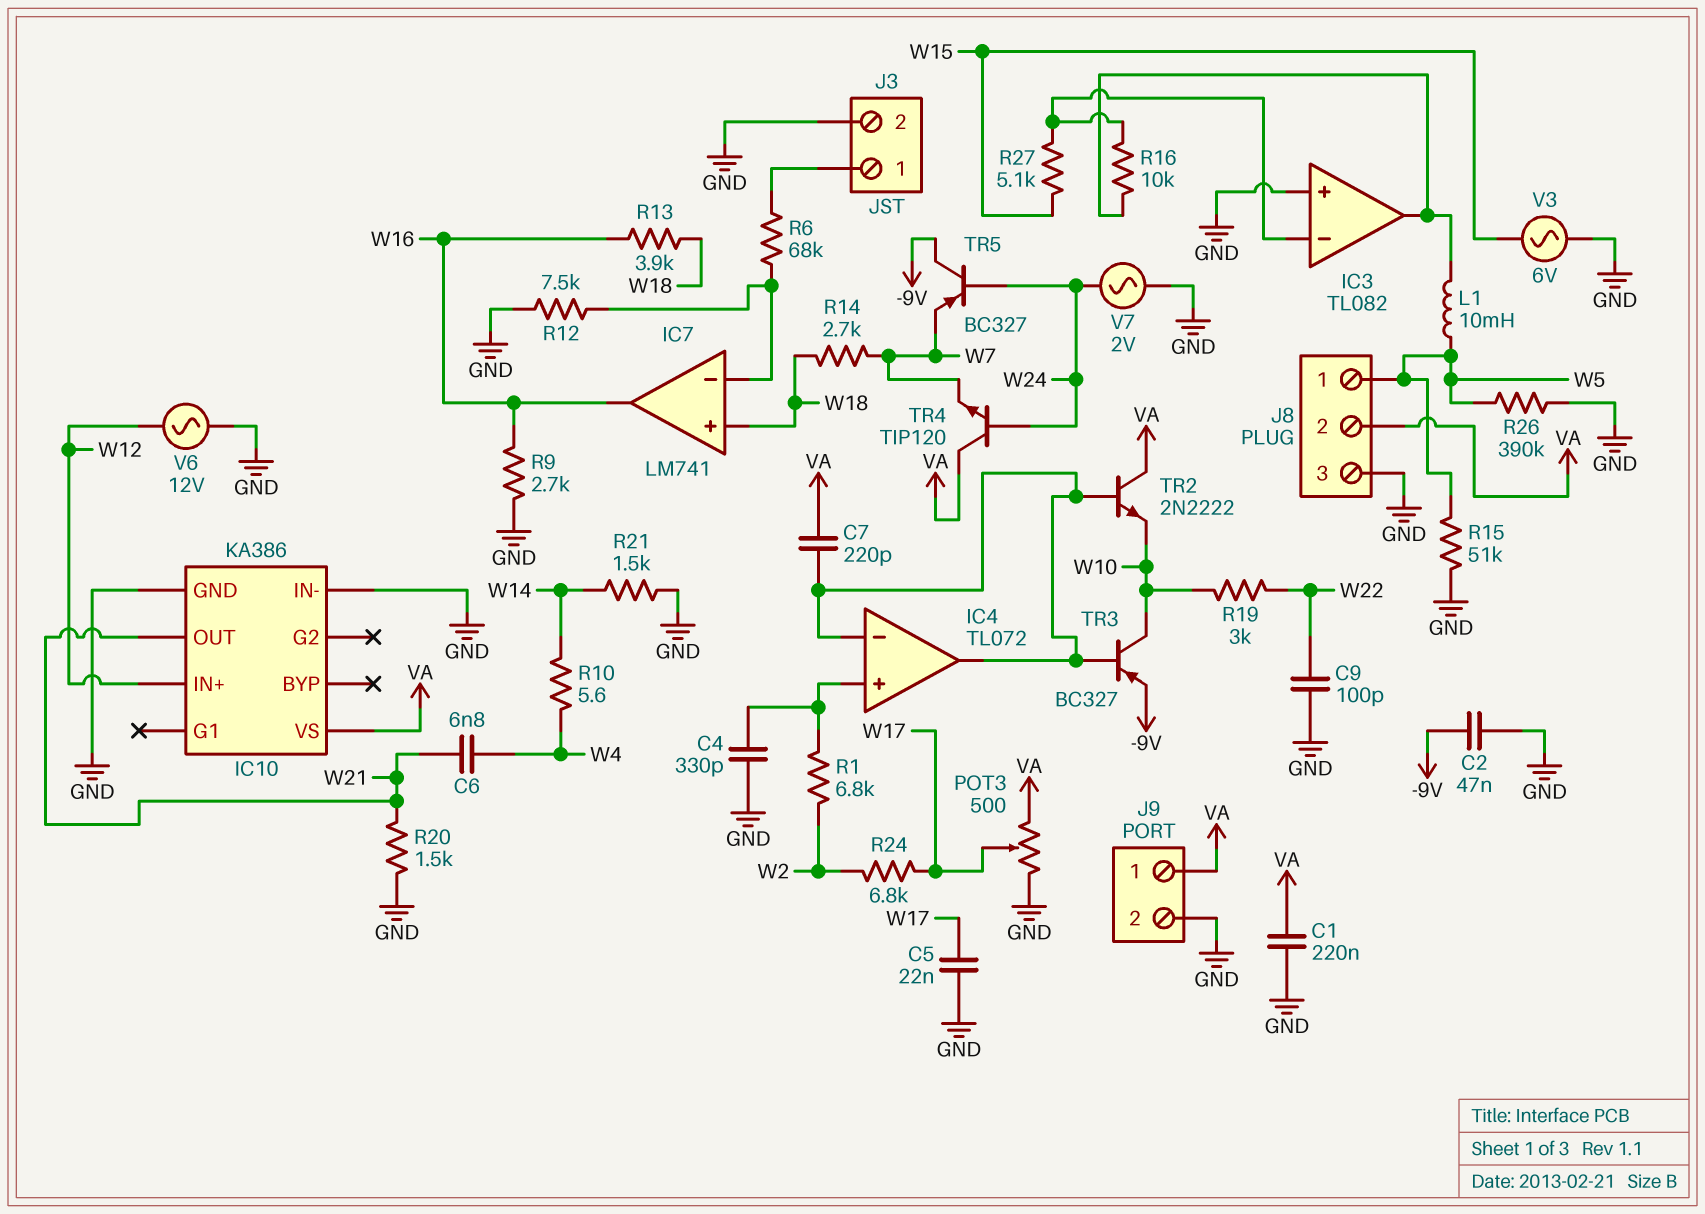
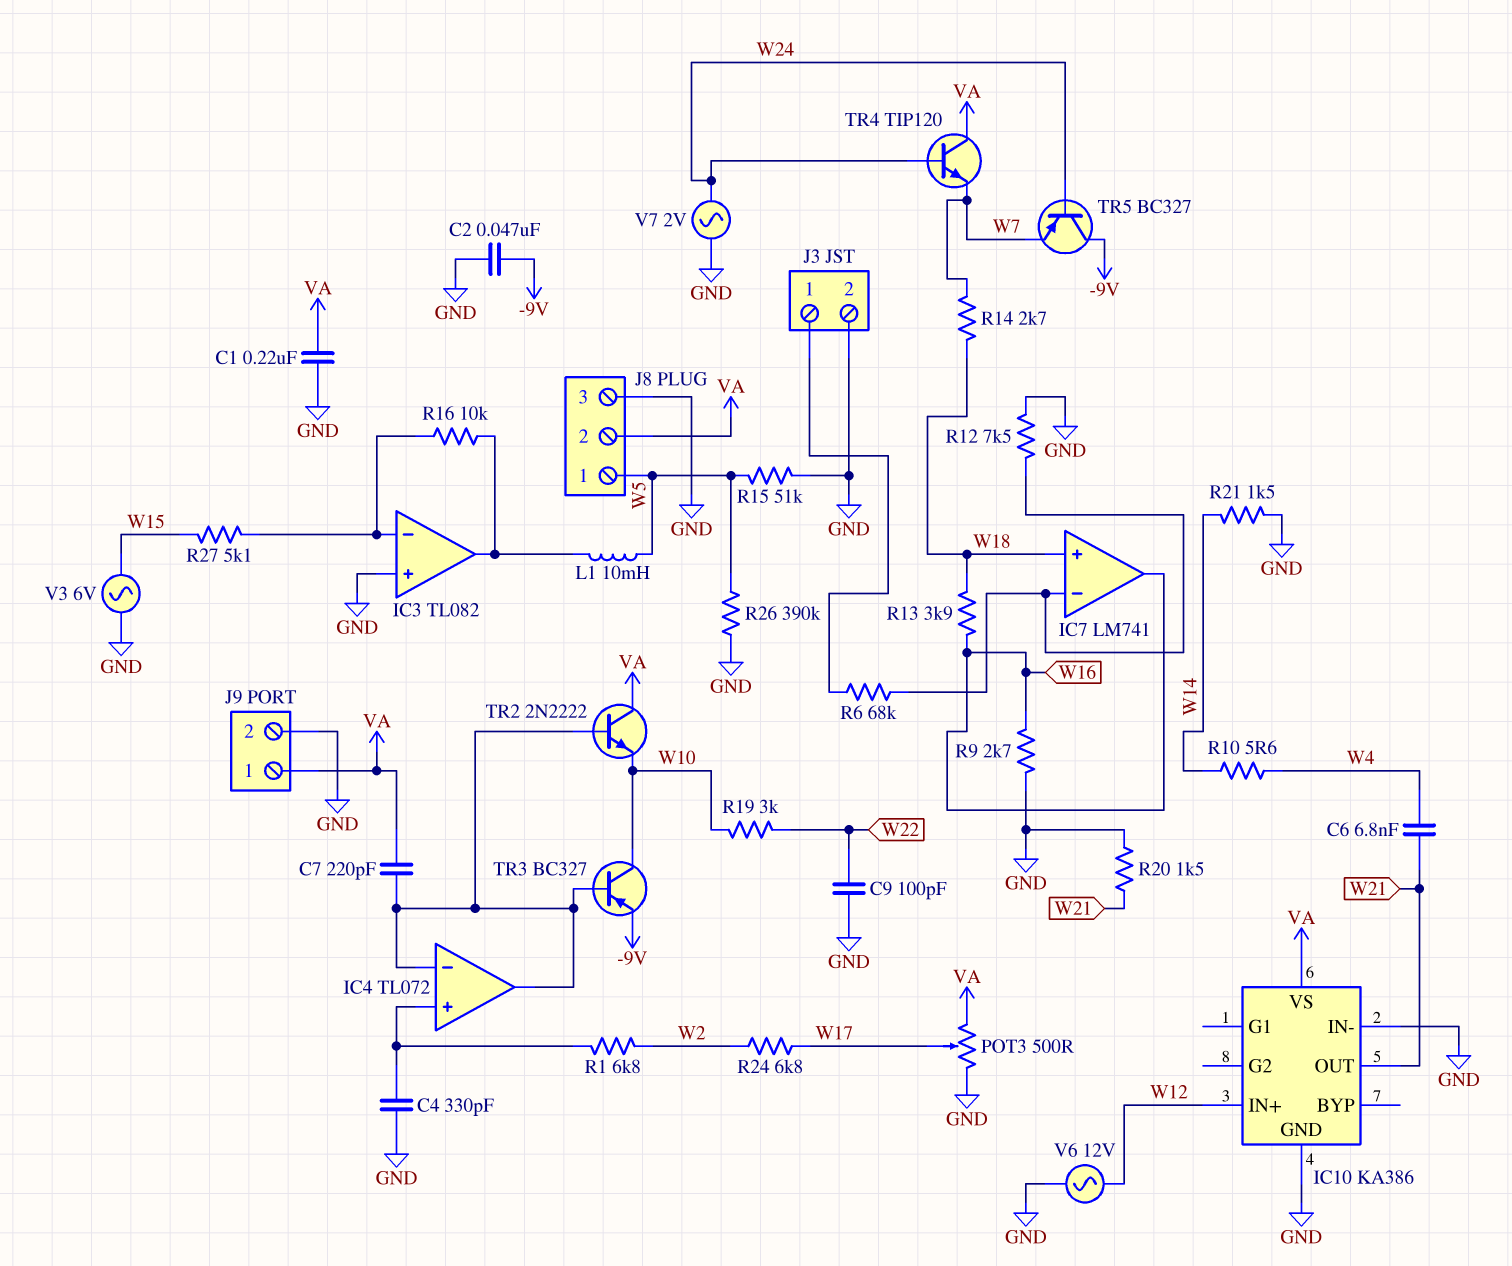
C5: 22nF (GND, W17) -> none

